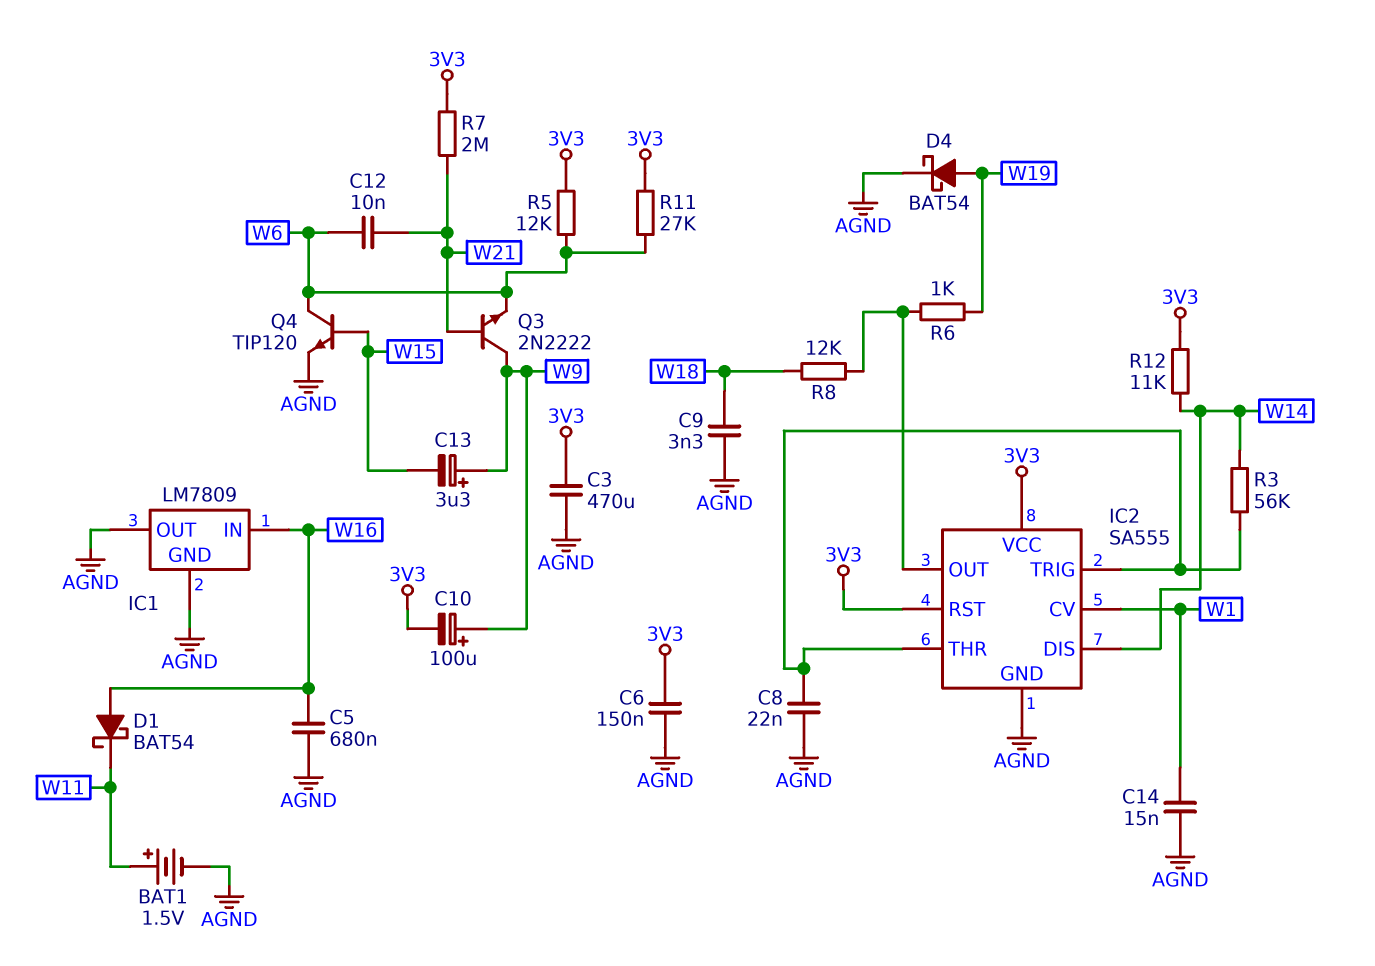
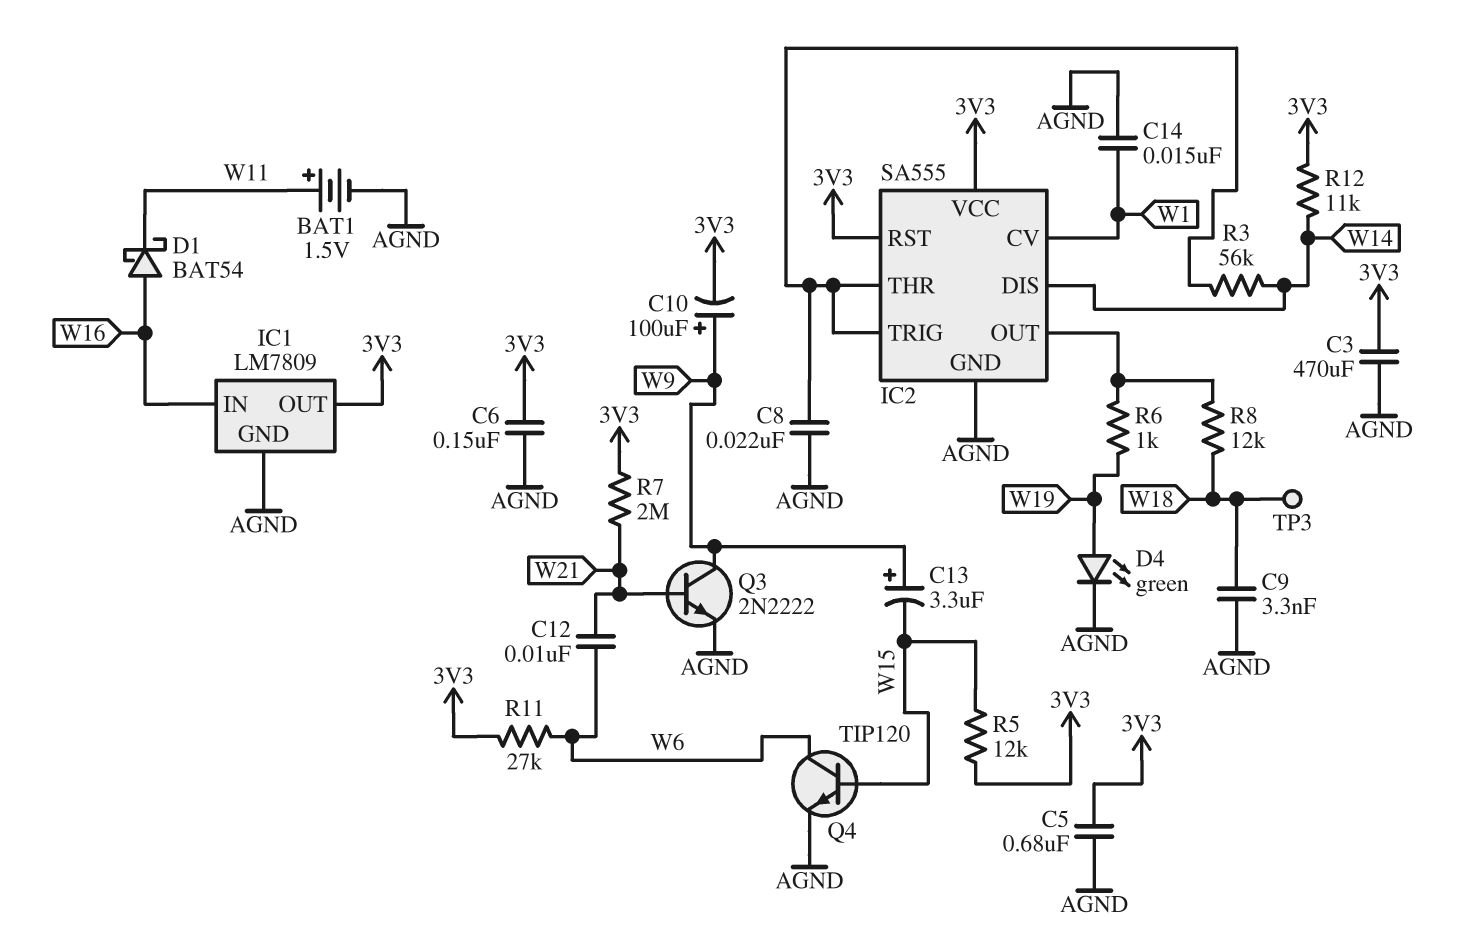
C5: 680nF (AGND, W16) -> 680nF (3V3, AGND)
D4: schottky BAT54 (A W19, K AGND) -> LED green (A W19, K AGND)
IC1 pin OUT: AGND -> 3V3
Q3: NPN 2N2222 (B W21, C W9, E W6) -> NPN 2N2222 (B W21, C W9, E AGND)
R5: 12k (3V3, W6) -> 12k (3V3, W15)
TP3: none -> test point (W18)

